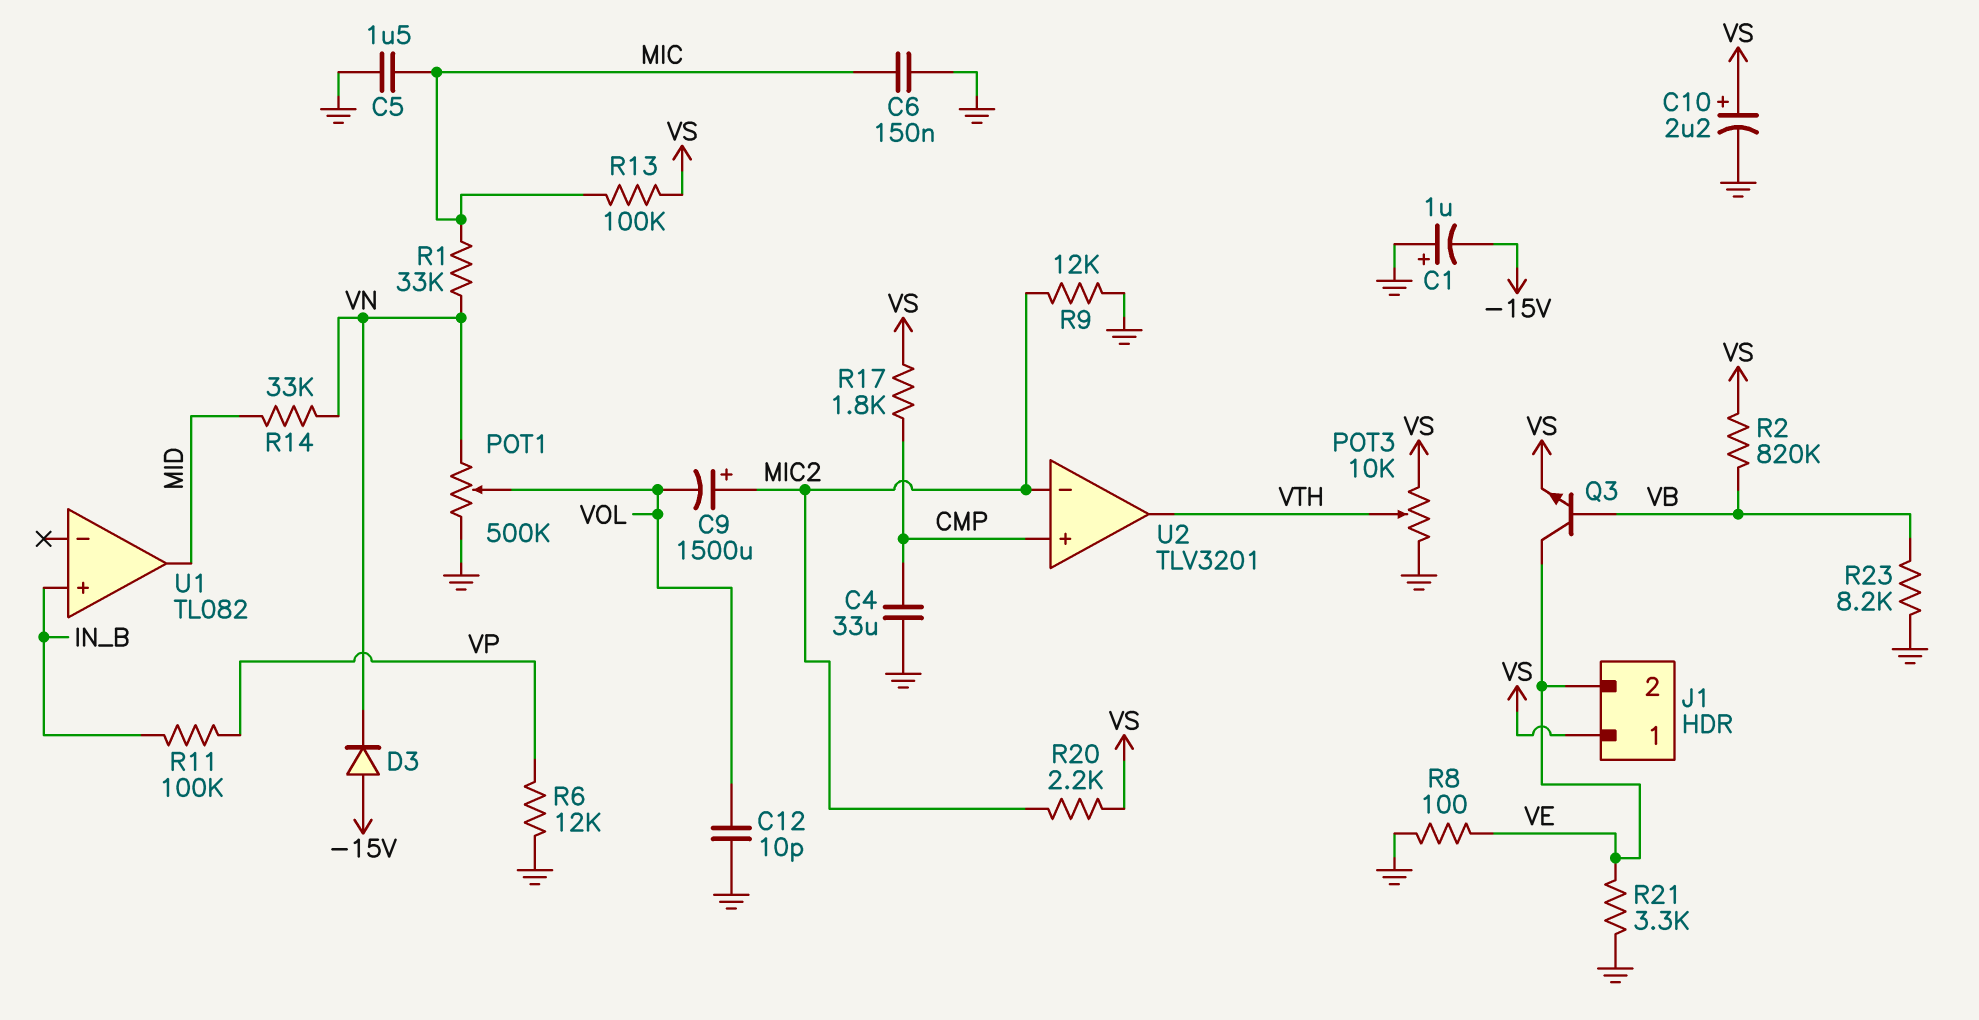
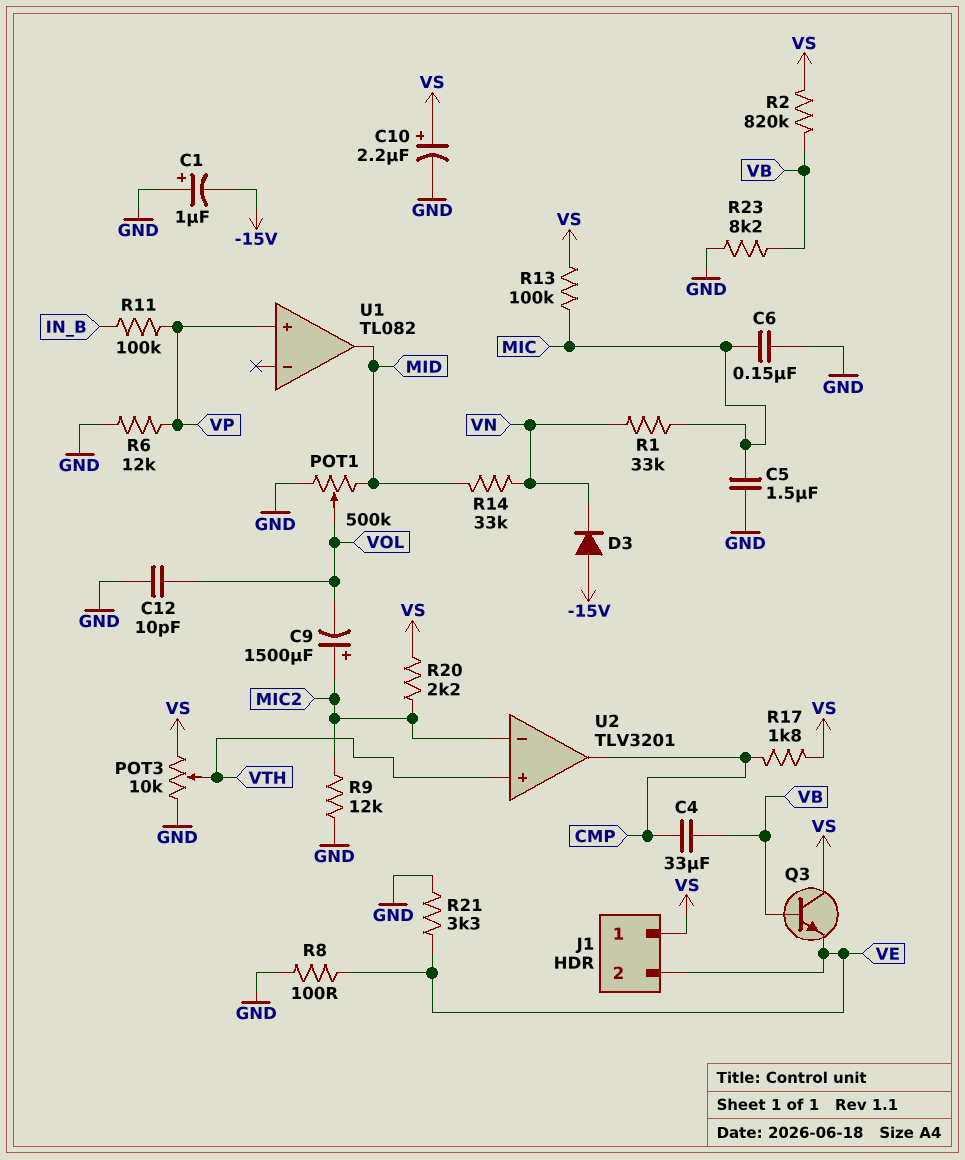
C4: 33uF (CMP, GND) -> 33uF (CMP, VB)
POT1: 500k (GND, VN, wiper VOL) -> 500k (GND, MID, wiper VOL)
Q3: NPN (B VB, C VE, E VS) -> NPN (B VB, C VS, E VE)
U1 pin in+: IN_B -> VP
U2 pin in+: CMP -> VTH
U2 pin out: VTH -> CMP

